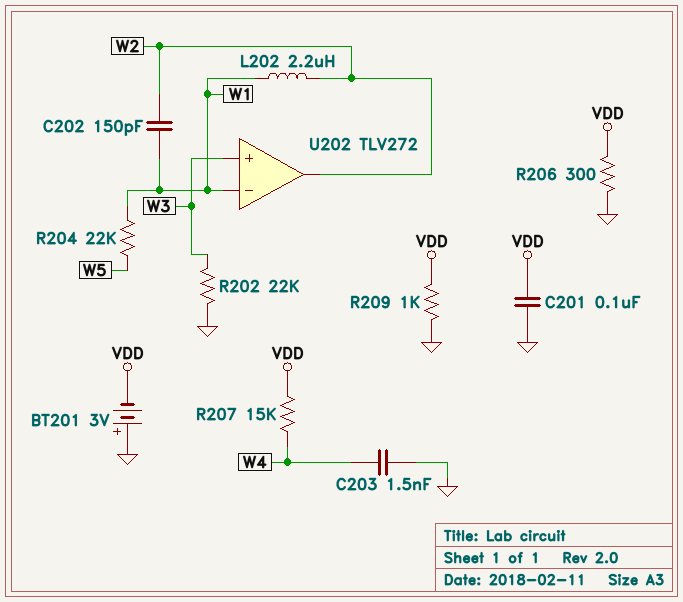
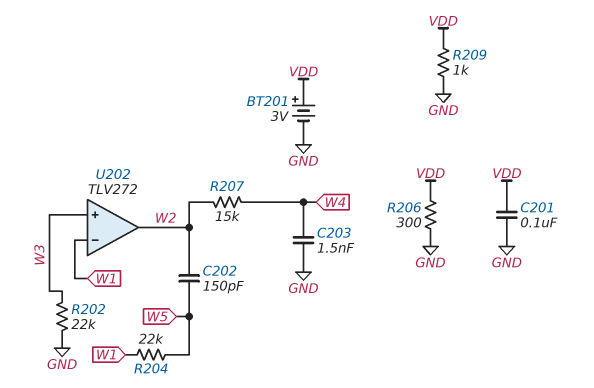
BT201: 3V (plus GND, minus VDD) -> 3V (plus VDD, minus GND)
C202: 150pF (W1, W2) -> 150pF (W2, W5)
L202: 2.2uH (W1, W2) -> none
R207: 15k (VDD, W4) -> 15k (W2, W4)

